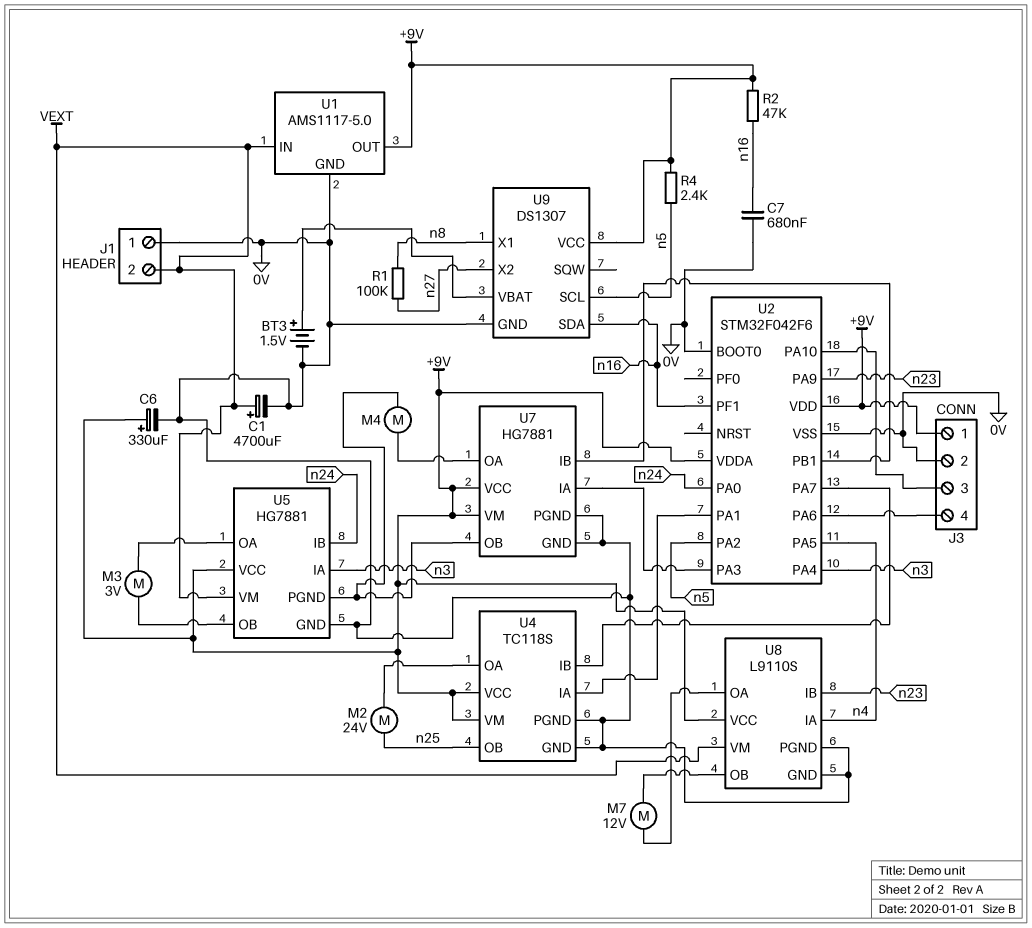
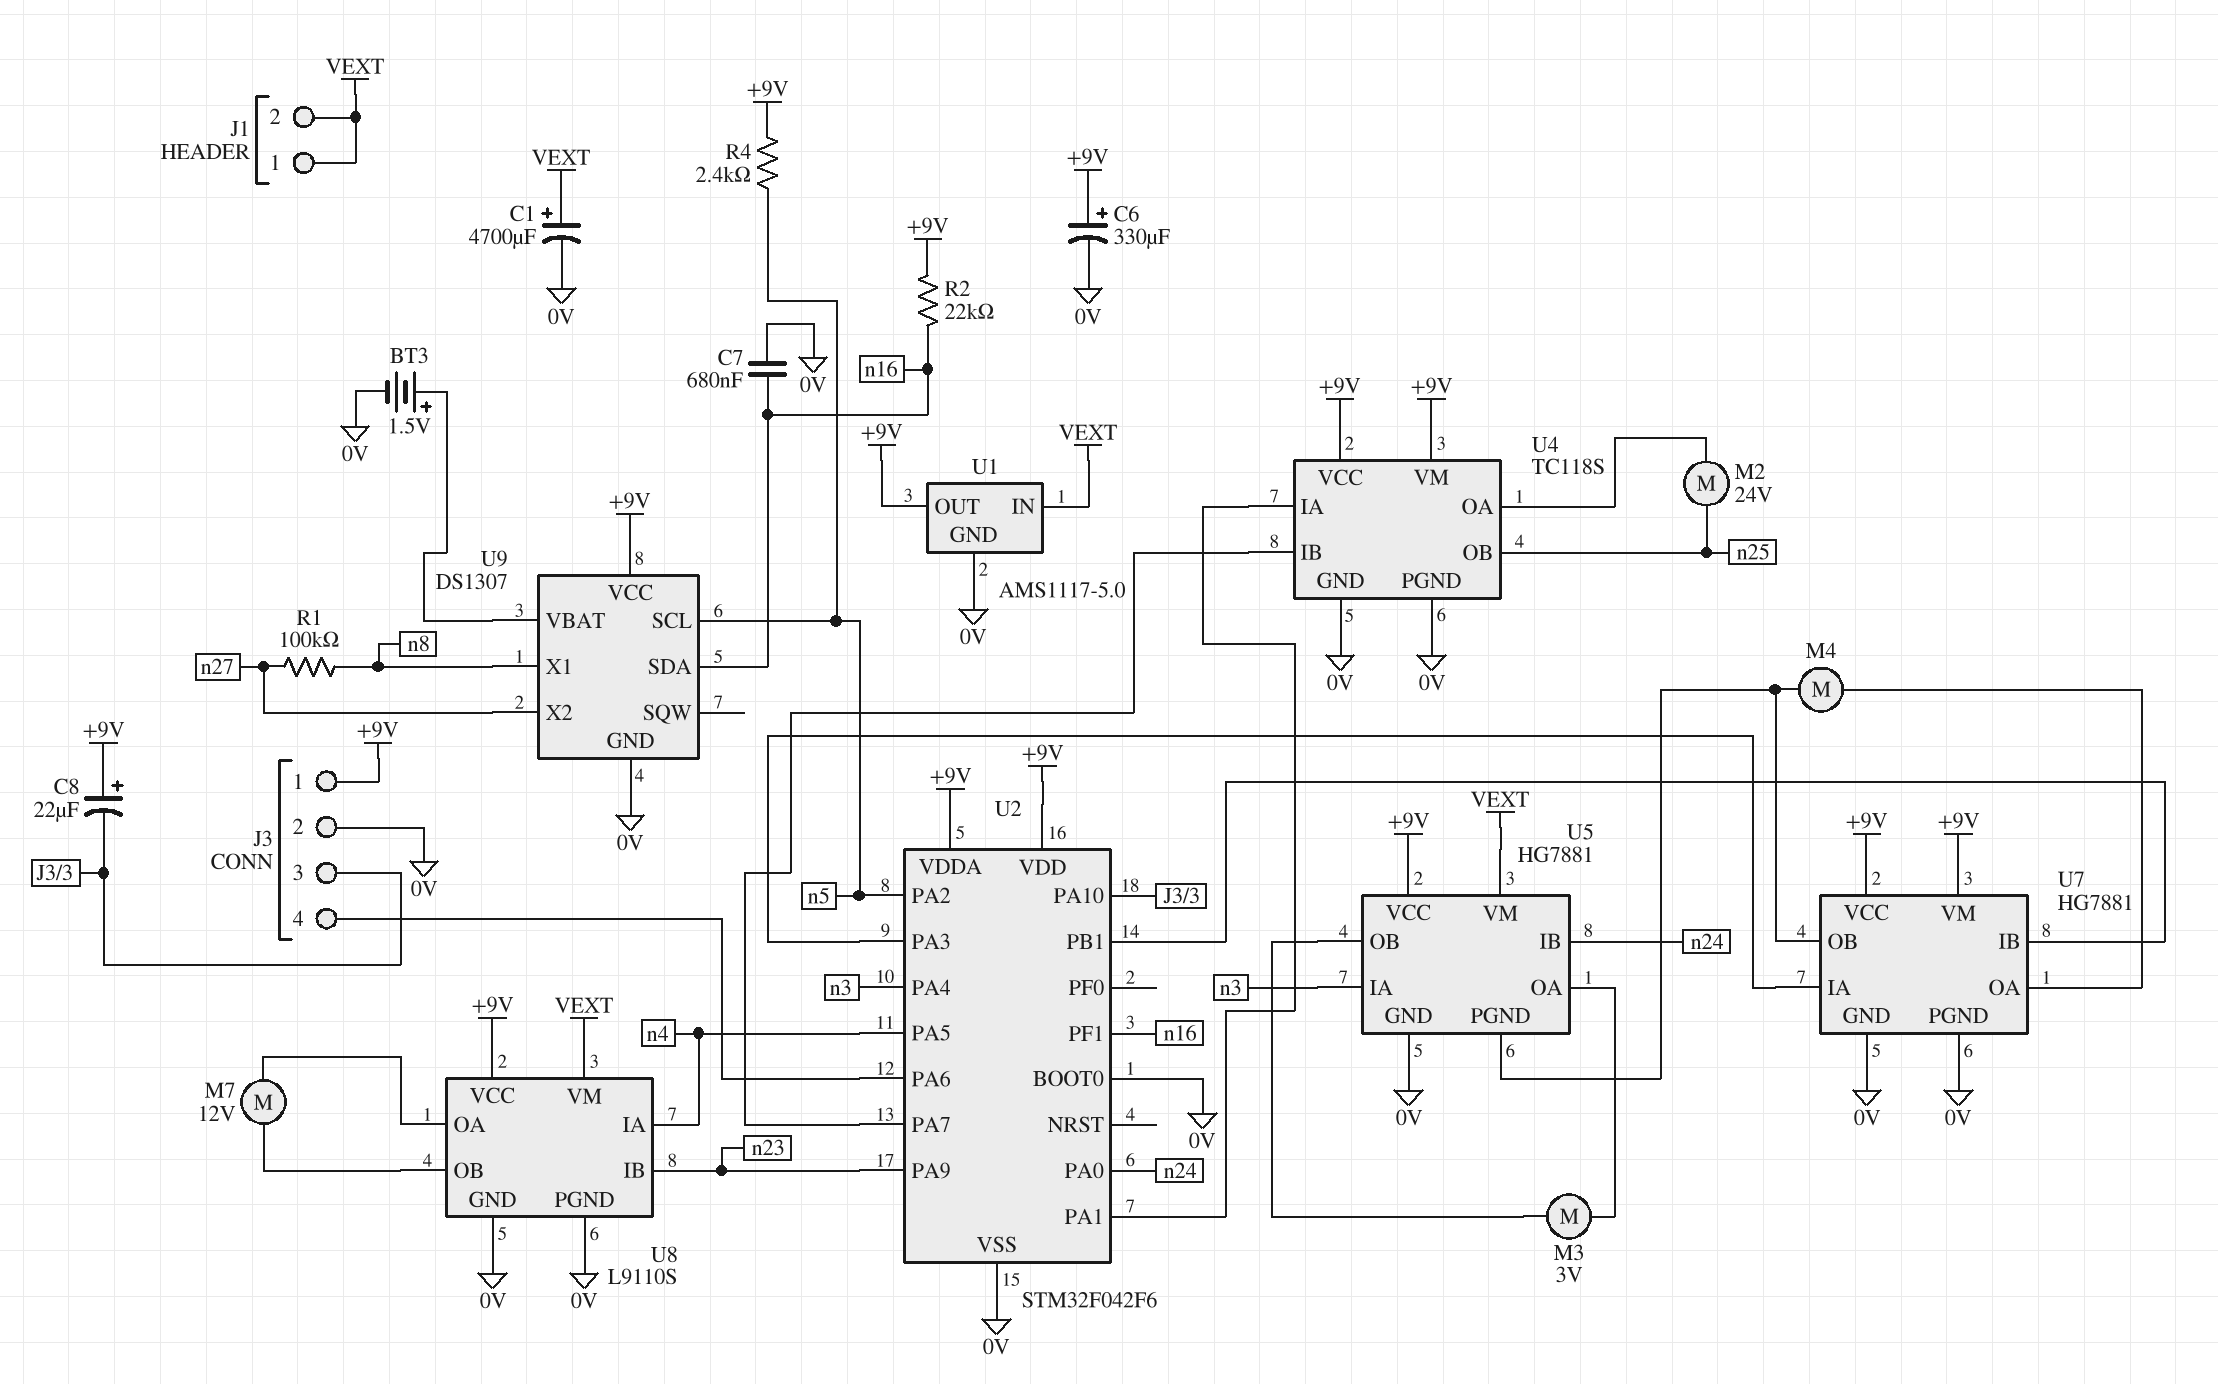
C8: none -> 22uF (plus +9V, minus J3/3)
J1 pin 1: 0V -> VEXT
R2: 47k (+9V, n16) -> 22k (+9V, n16)

